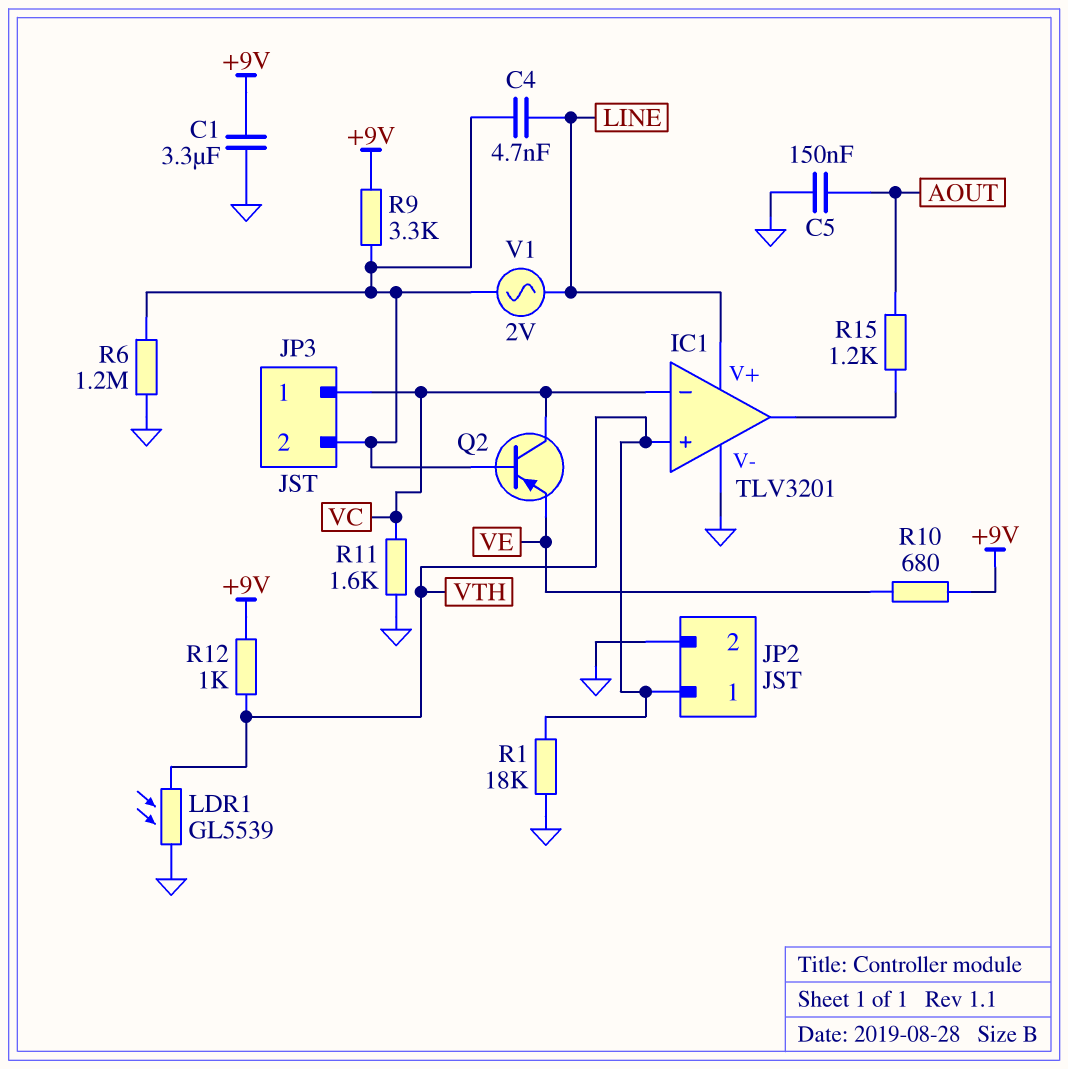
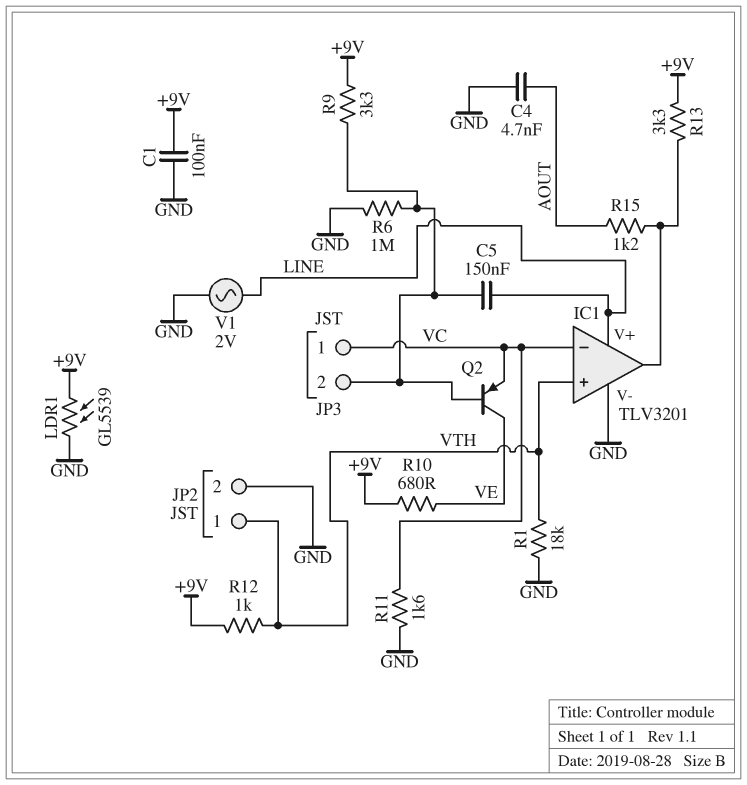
C1: 3.3uF (+9V, GND) -> 100nF (+9V, GND)
C4: 4.7nF (JP3/2, LINE) -> 4.7nF (AOUT, GND)
C5: 150nF (AOUT, GND) -> 150nF (JP3/2, LINE)
LDR1: GL5539 (GND, VTH) -> GL5539 (+9V, GND)
Q2: PNP (B JP3/2, C VC, E VE) -> PNP (B JP3/2, C VE, E VC)
R6: 1.2M (GND, JP3/2) -> 1M (GND, JP3/2)
R13: none -> 3.3k (+9V, IC1/out)
V1: AC 2V (JP3/2, LINE) -> AC 2V (GND, LINE)

